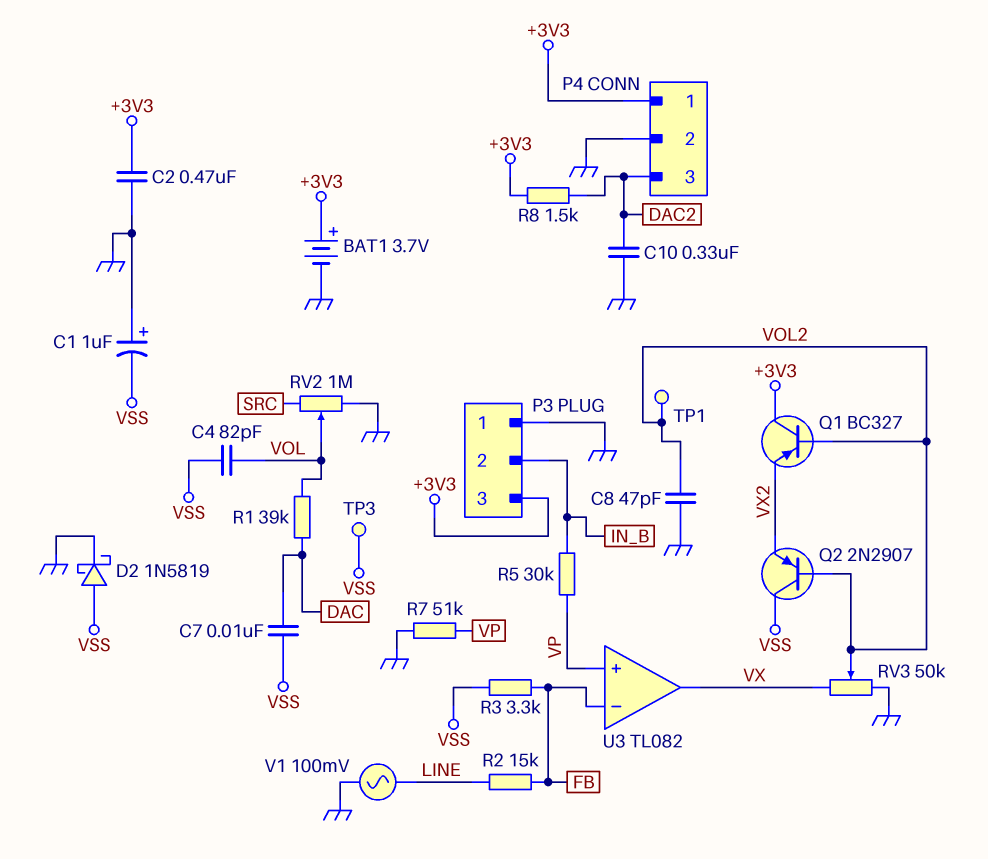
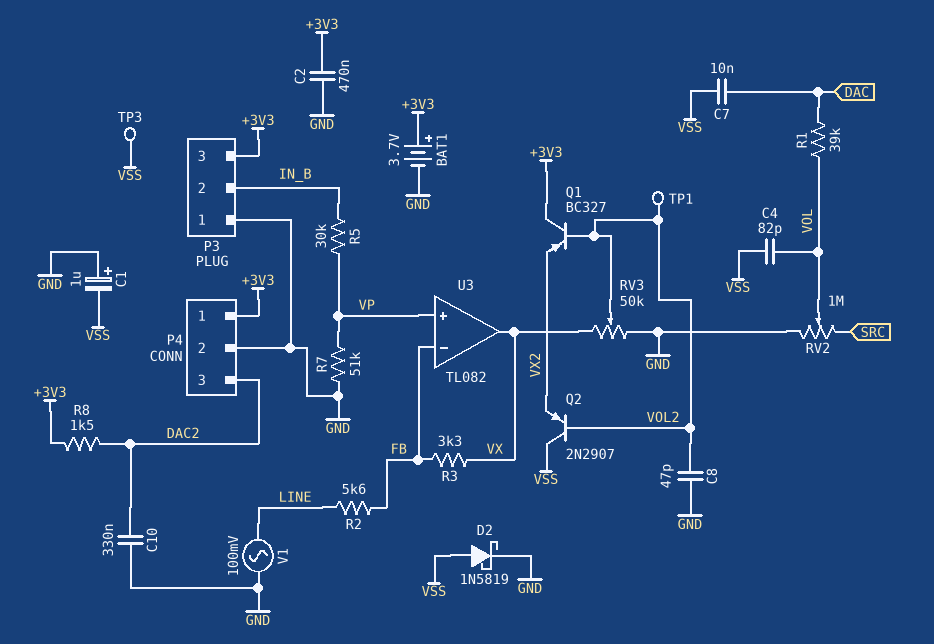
R2: 15k (FB, LINE) -> 5.6k (FB, LINE)
R3: 3.3k (FB, VSS) -> 3.3k (FB, VX)

